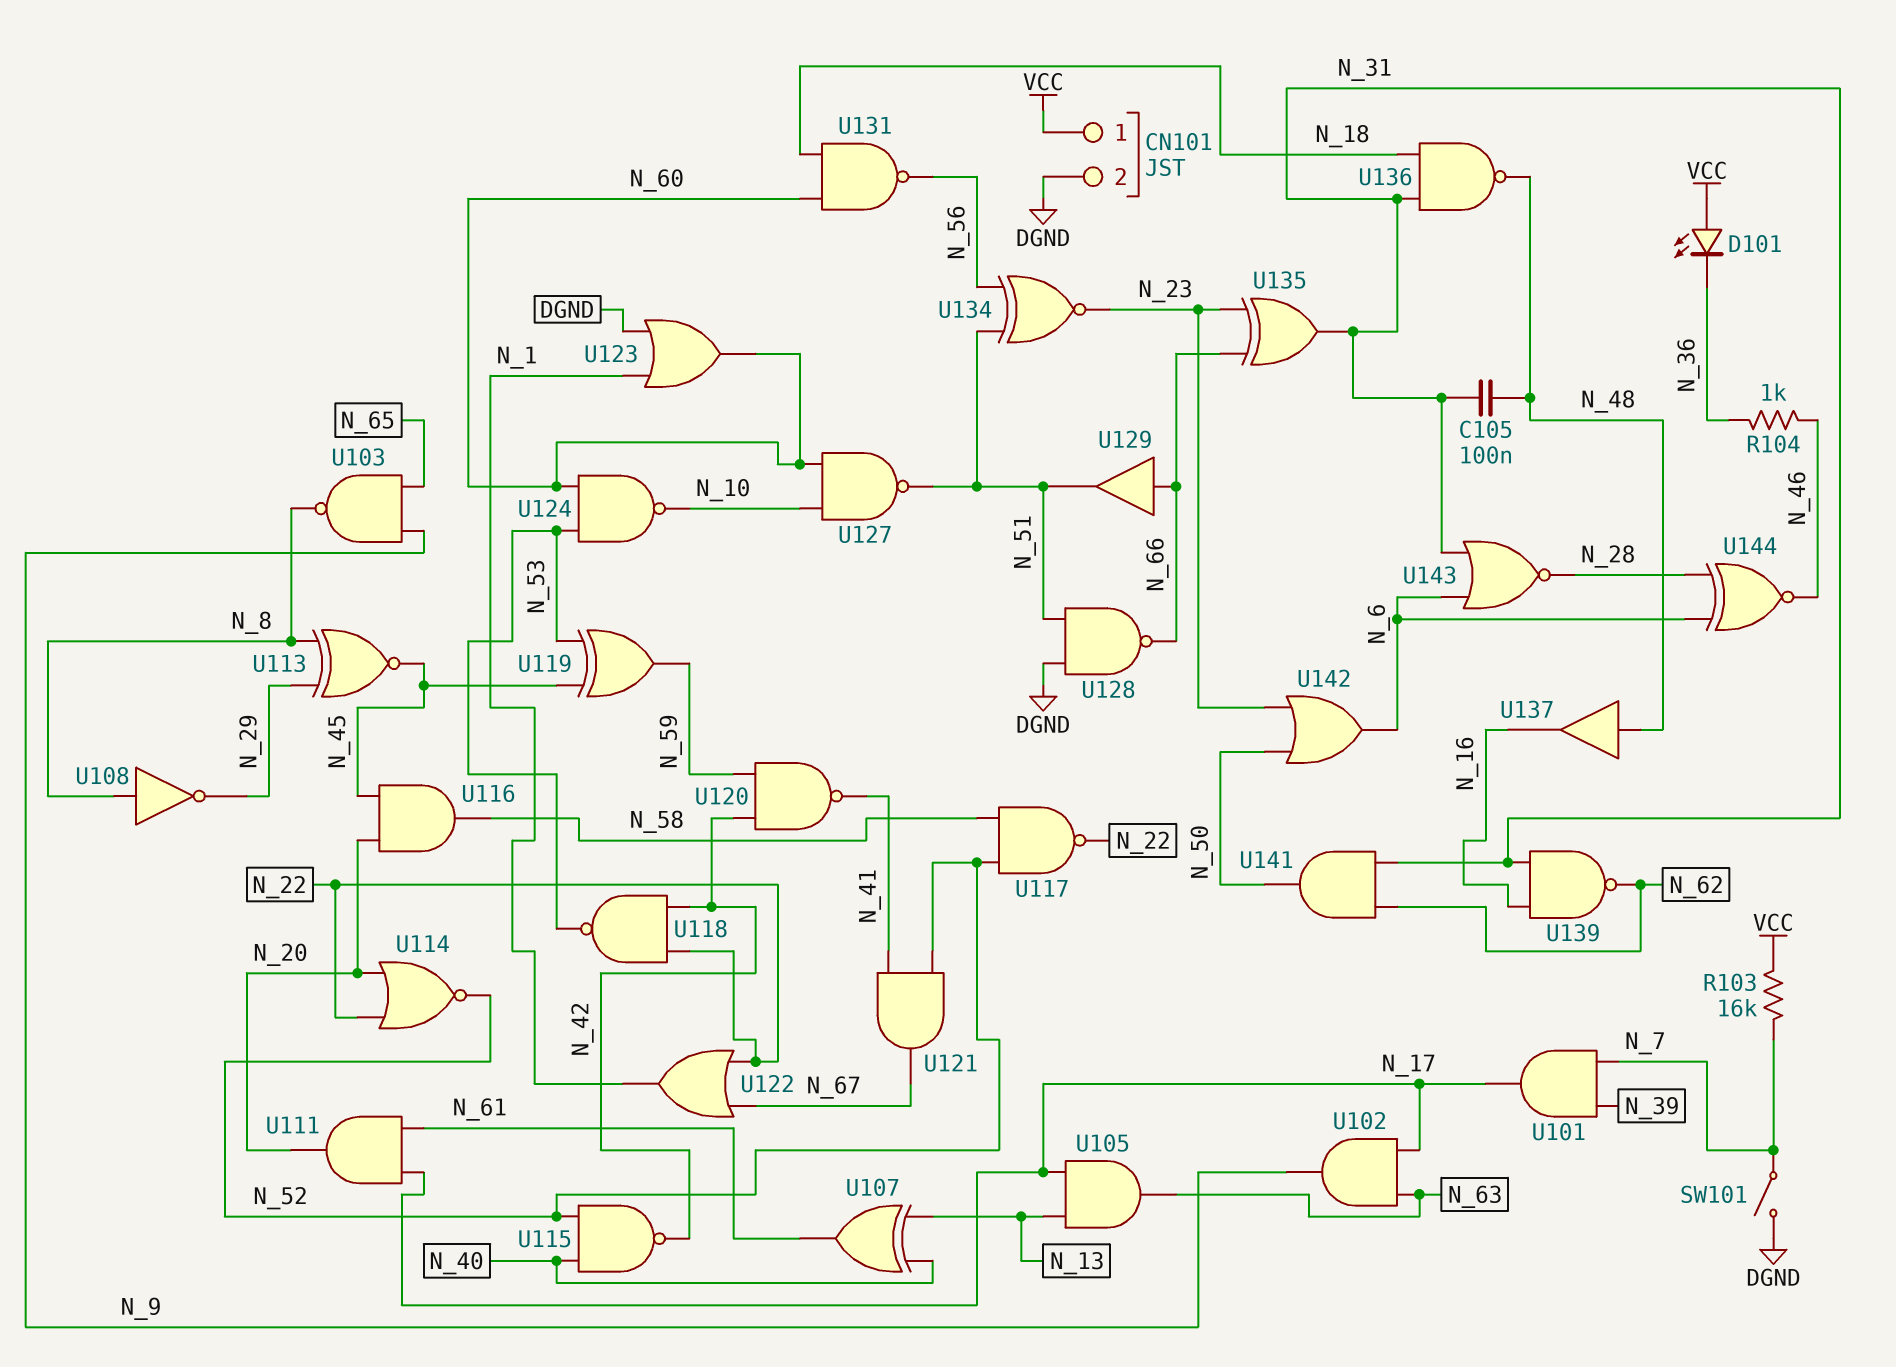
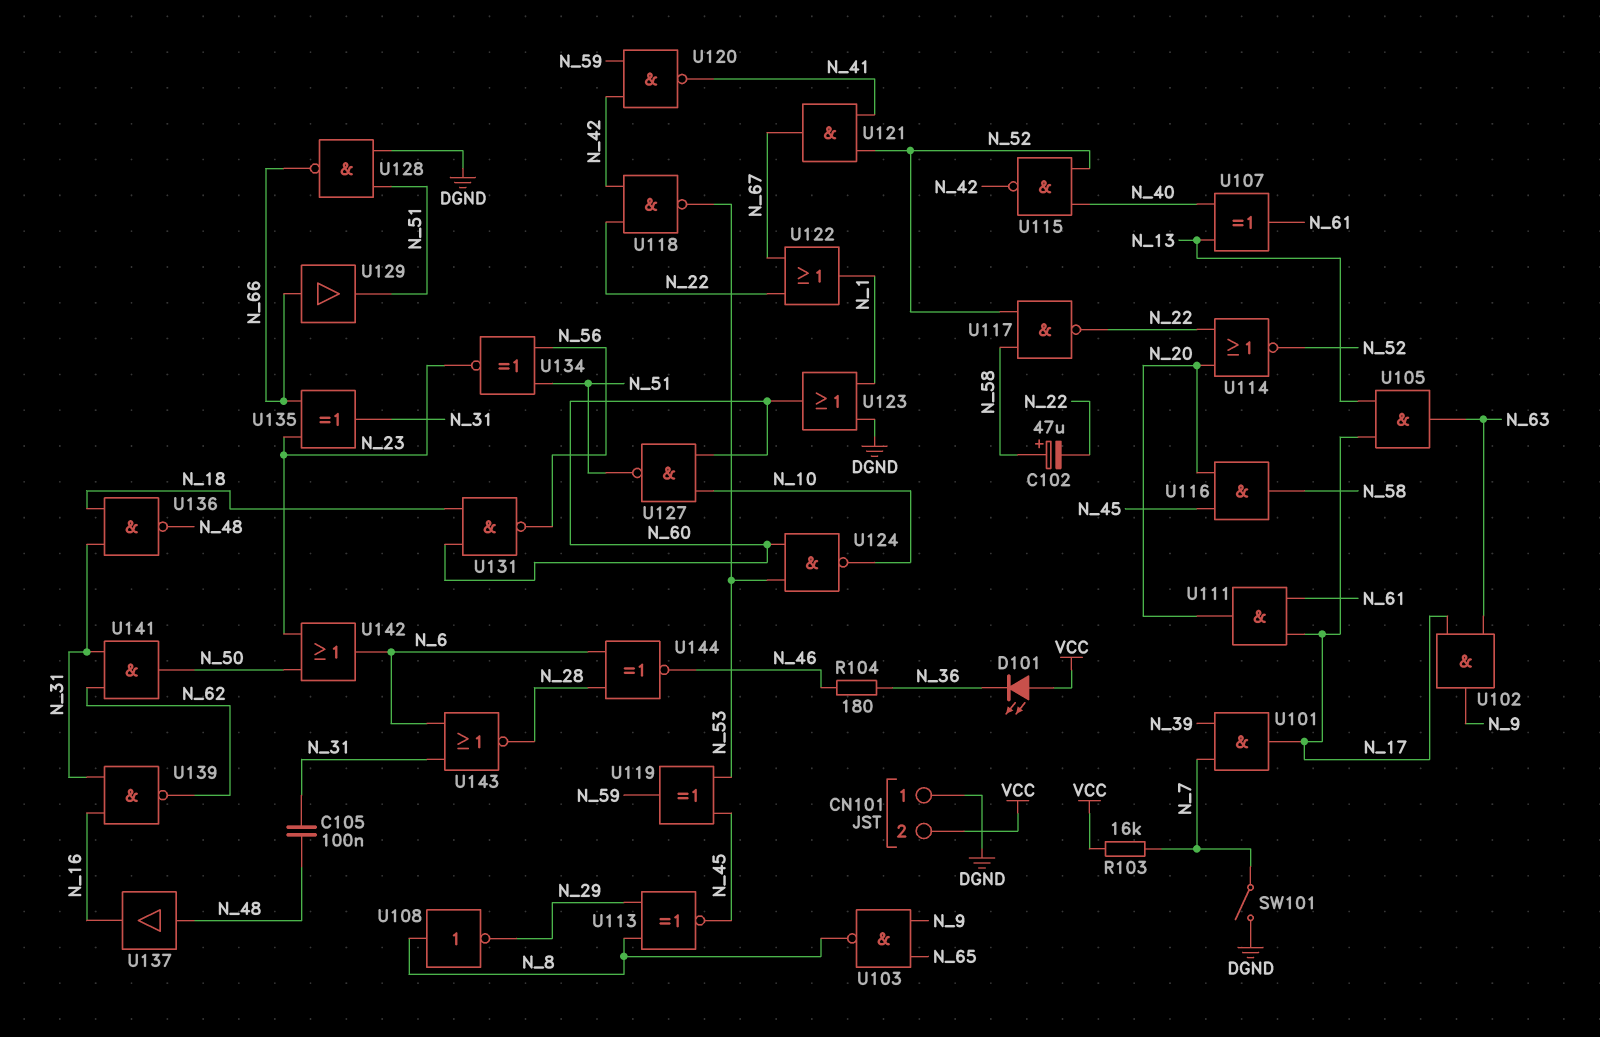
C102: none -> 47uF (plus N_58, minus N_22)
CN101 pin 1: VCC -> DGND
CN101 pin 2: DGND -> VCC
R104: 1k (N_36, N_46) -> 180 (N_36, N_46)

